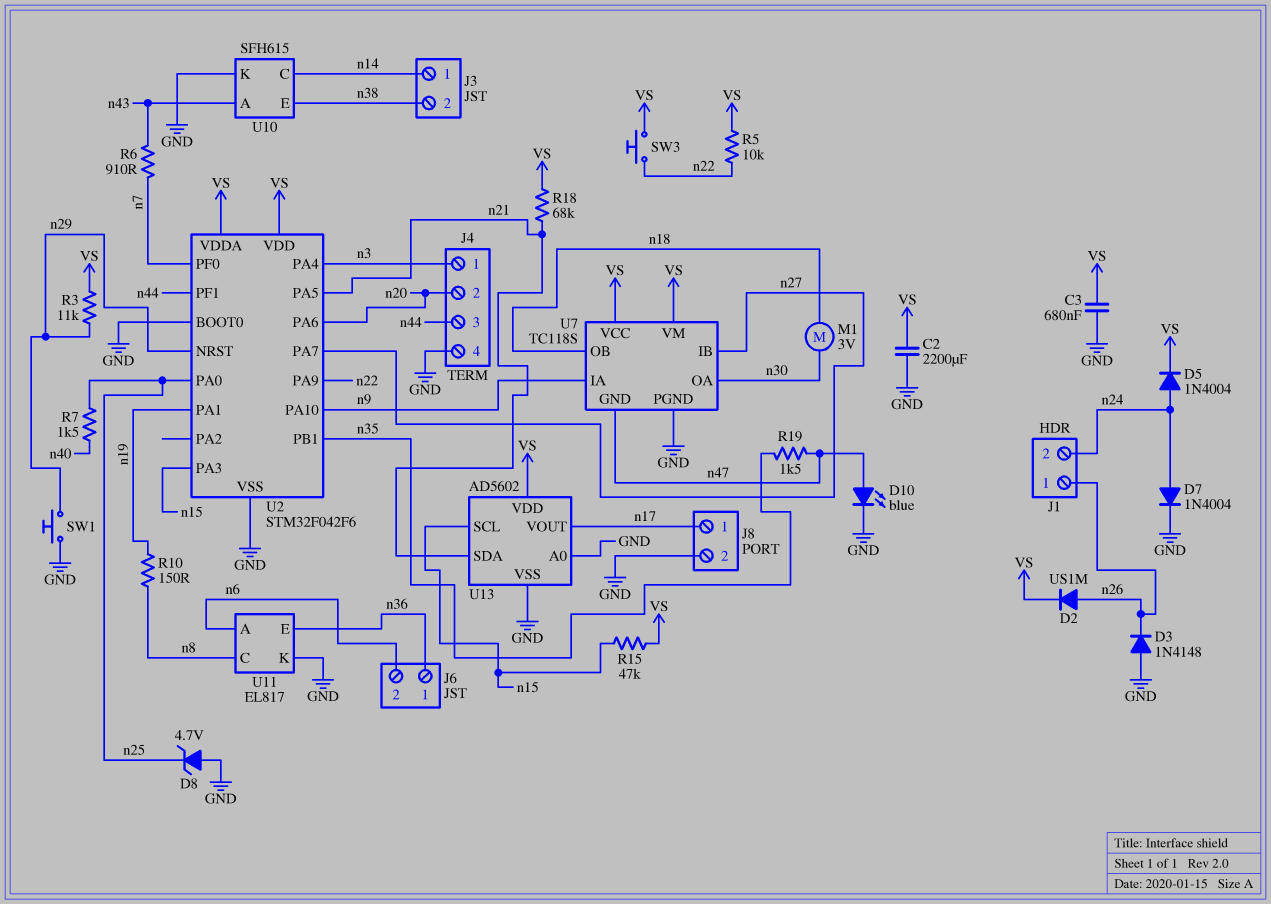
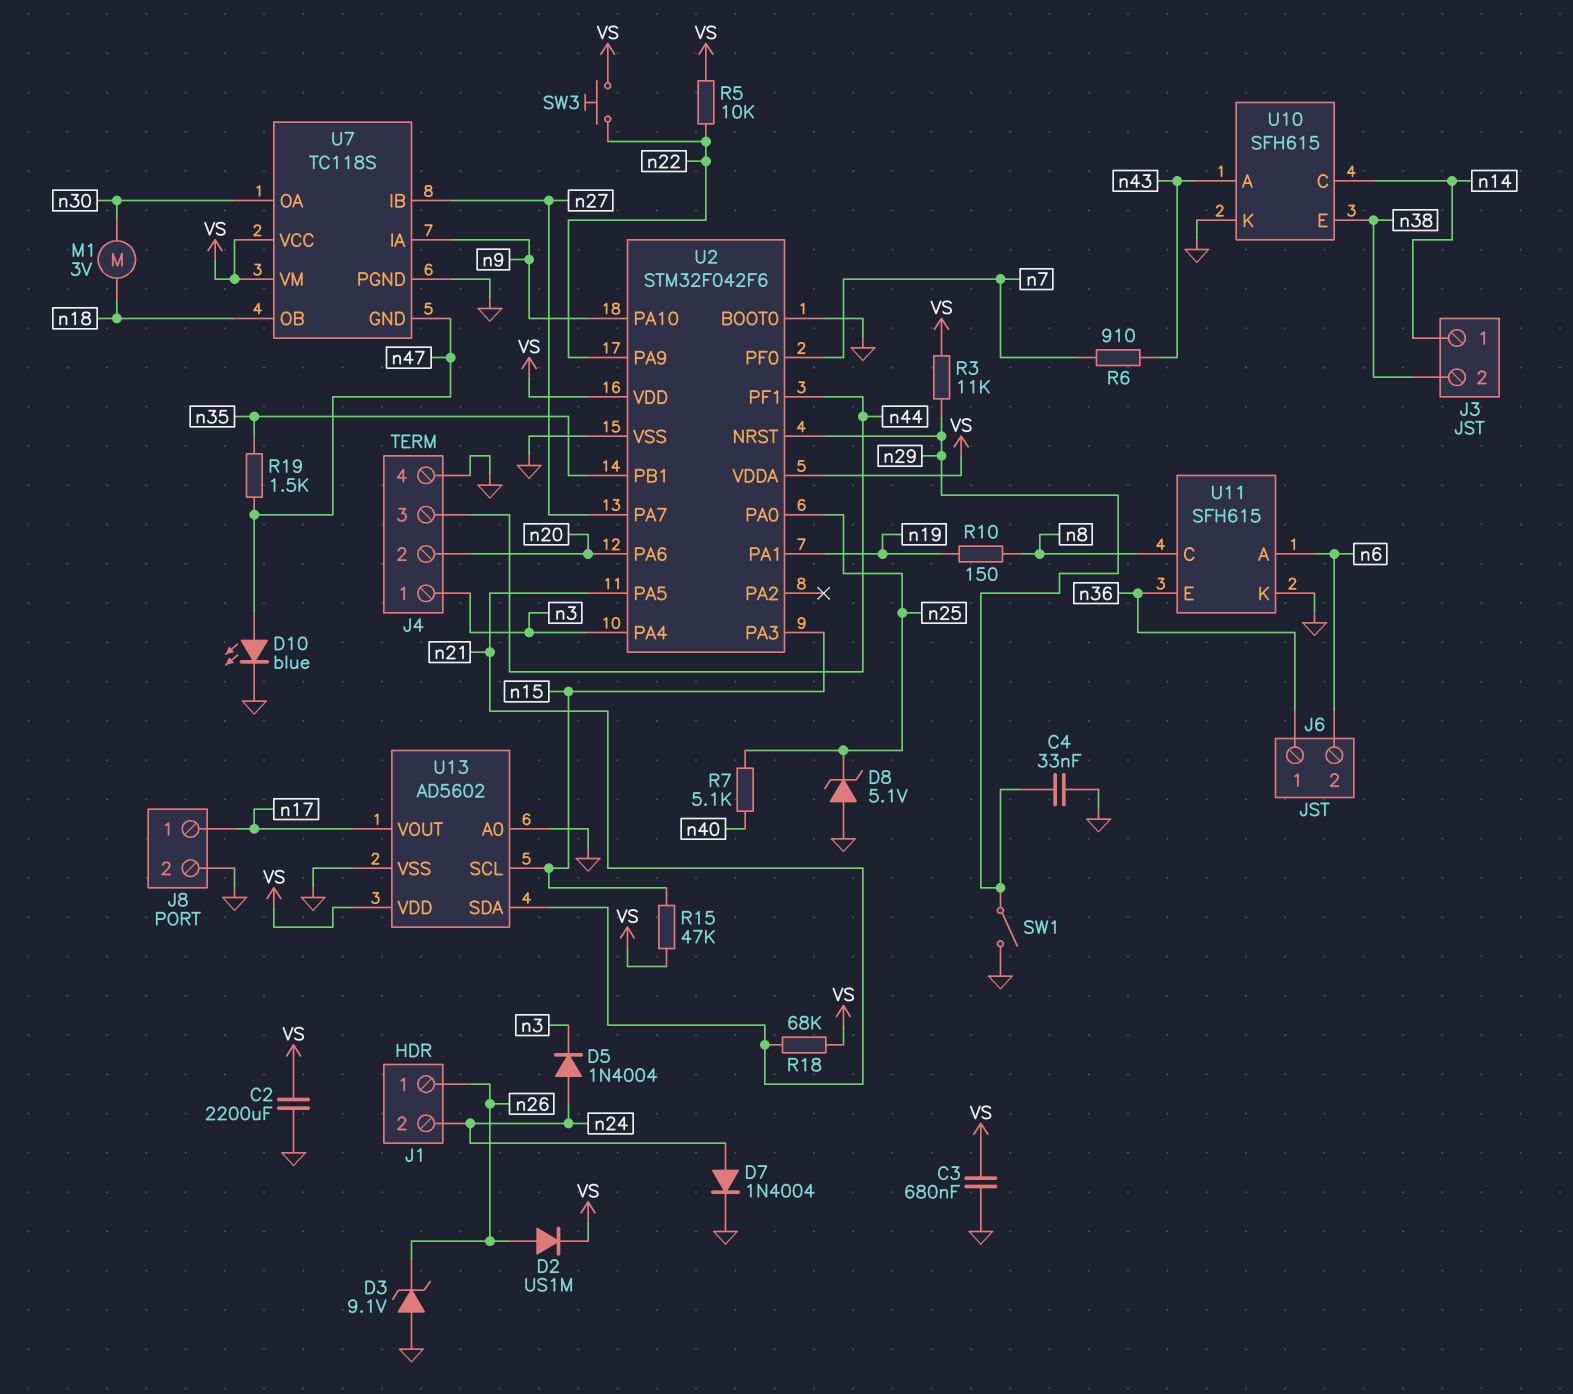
C4: none -> 33nF (GND, n29)
D3: diode 1N4148 (A GND, K n26) -> zener 9.1V (A GND, K n26)
D5: diode 1N4004 (A n24, K VS) -> diode 1N4004 (A n24, K n3)
D8: zener 4.7V (A GND, K n25) -> zener 5.1V (A GND, K n25)
R7: 1.5k (n25, n40) -> 5.1k (n25, n40)
SW1: button (GND, n29) -> switch (GND, n29)
U11: EL817 -> SFH615

